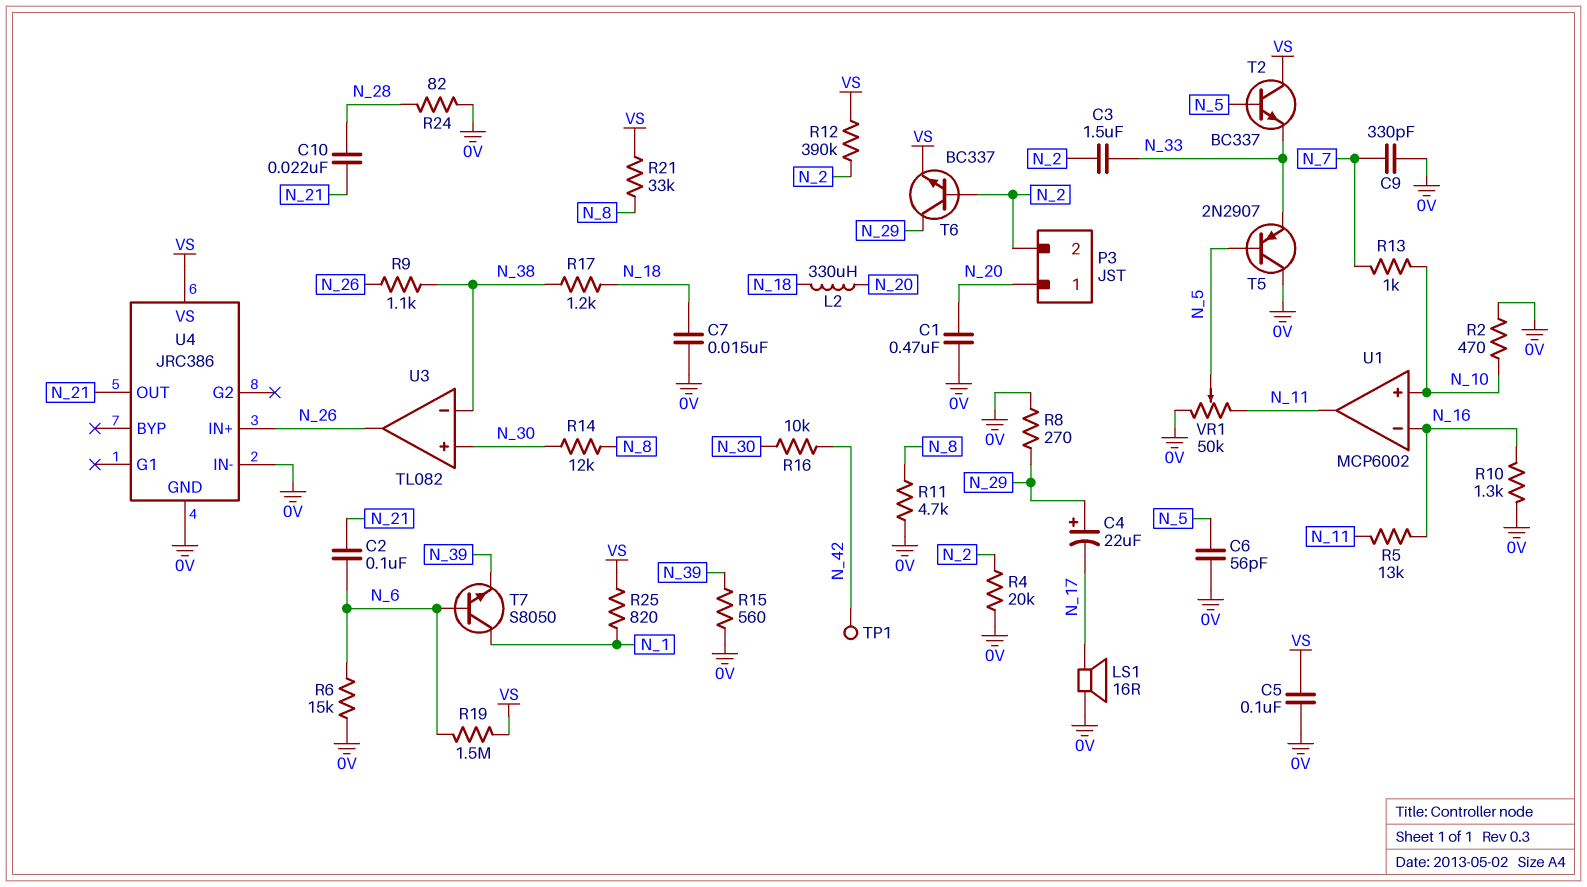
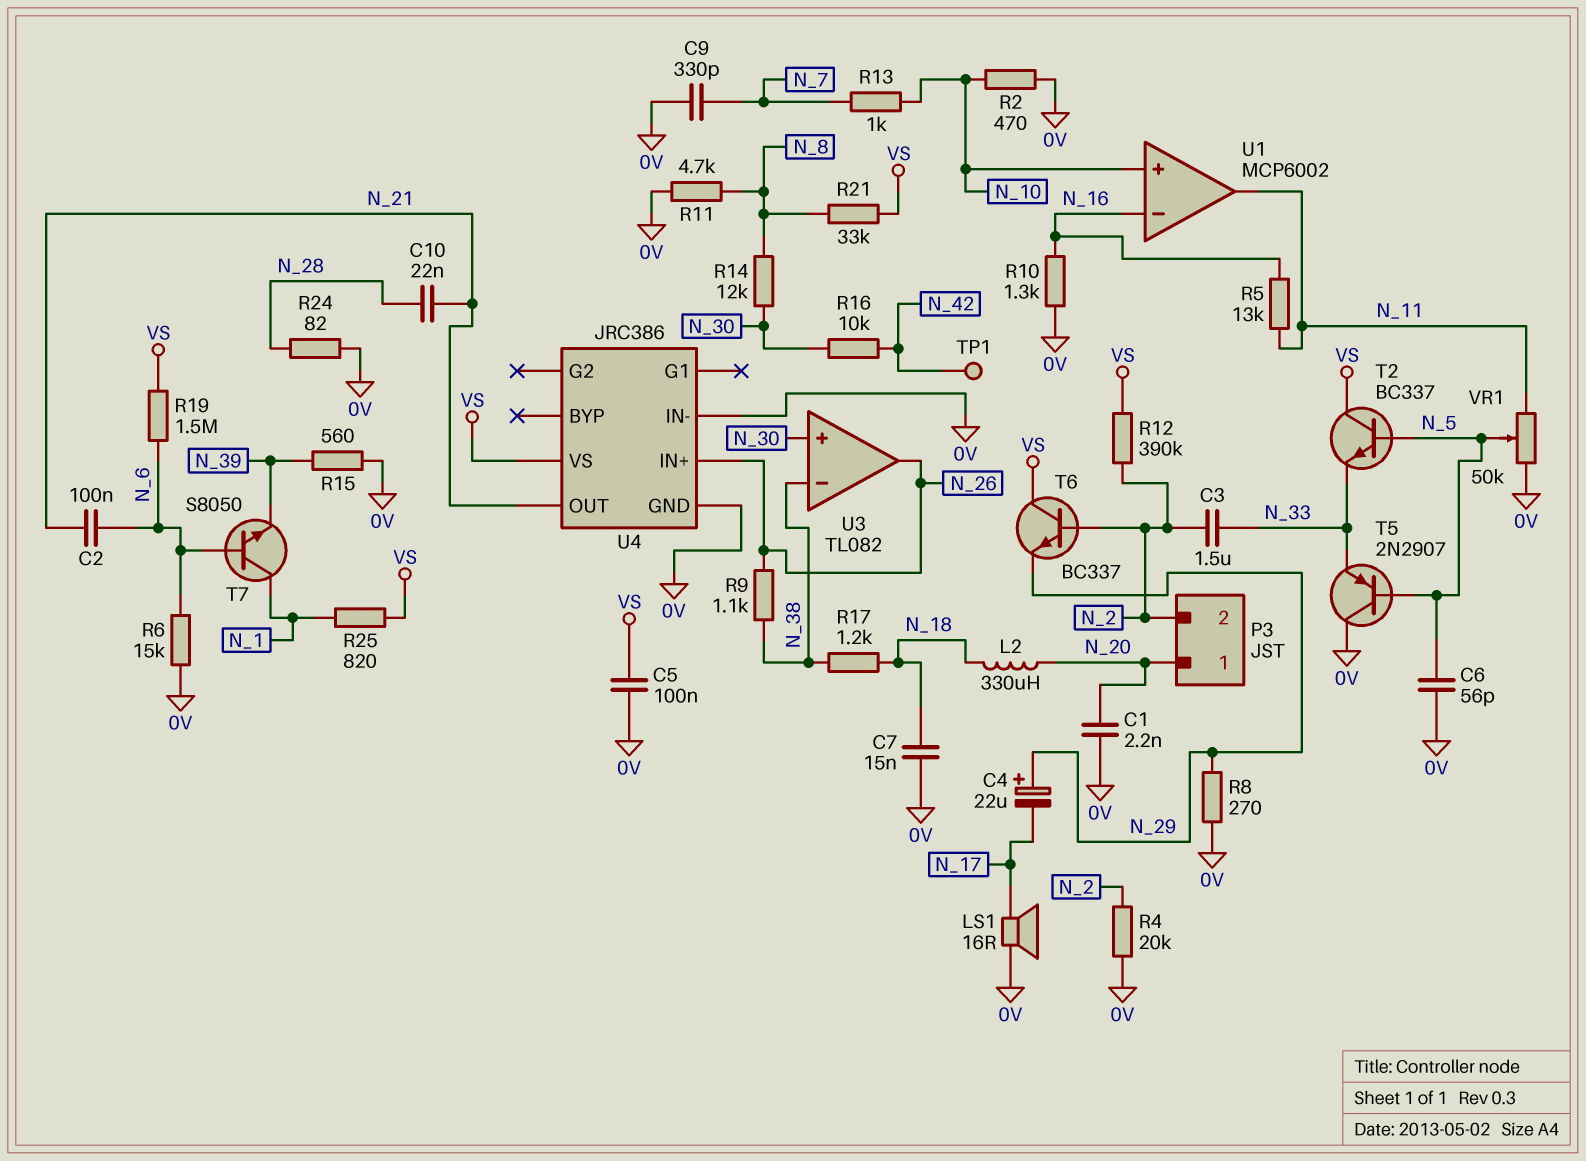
C1: 470nF (0V, N_20) -> 2.2nF (0V, N_20)
T6: NPN BC337 (B N_2, C N_29, E VS) -> NPN BC337 (B N_2, C VS, E N_29)

